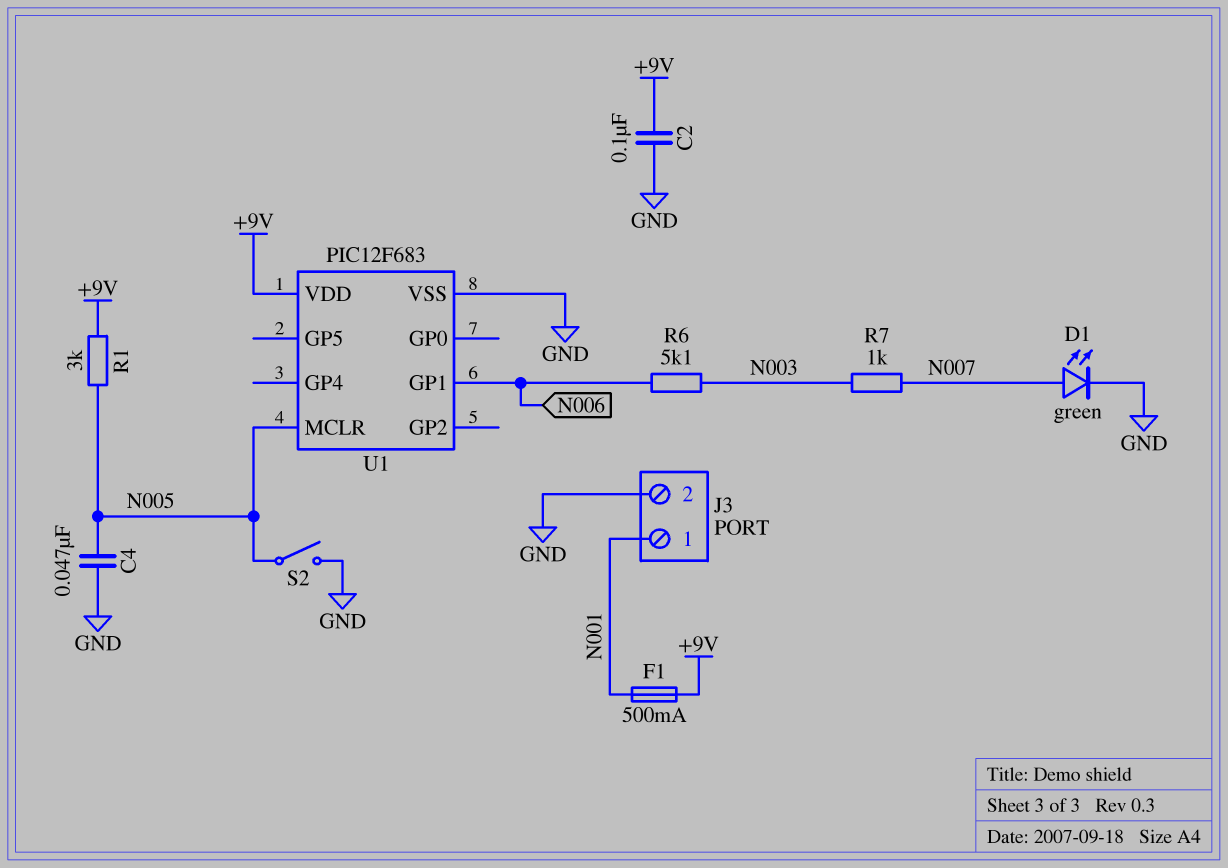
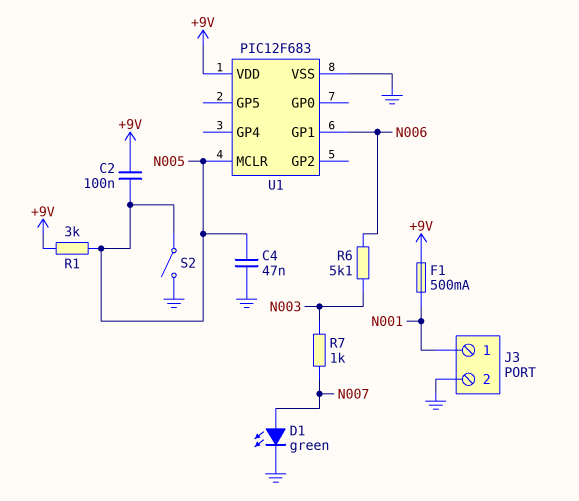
C2: 100nF (+9V, GND) -> 100nF (+9V, N005)

